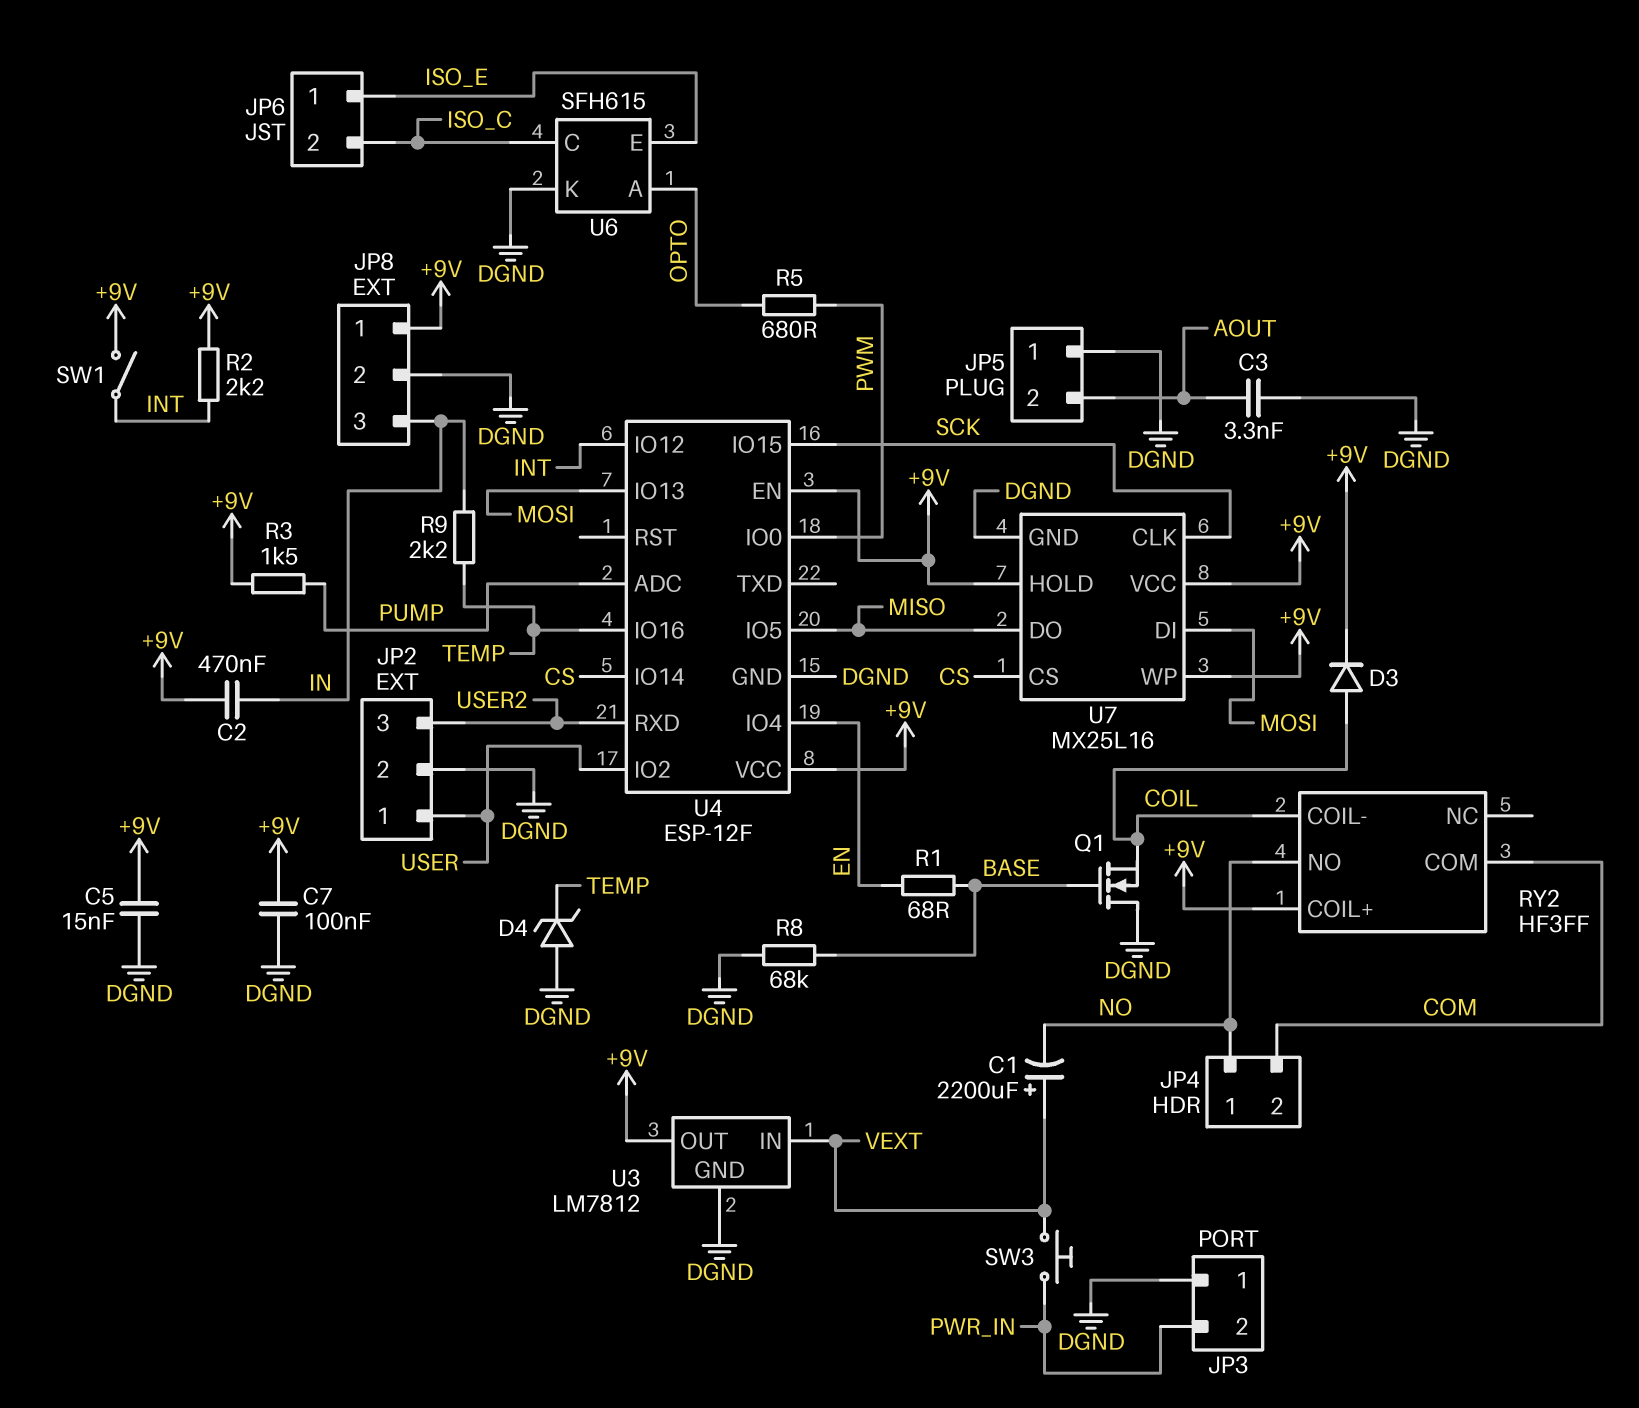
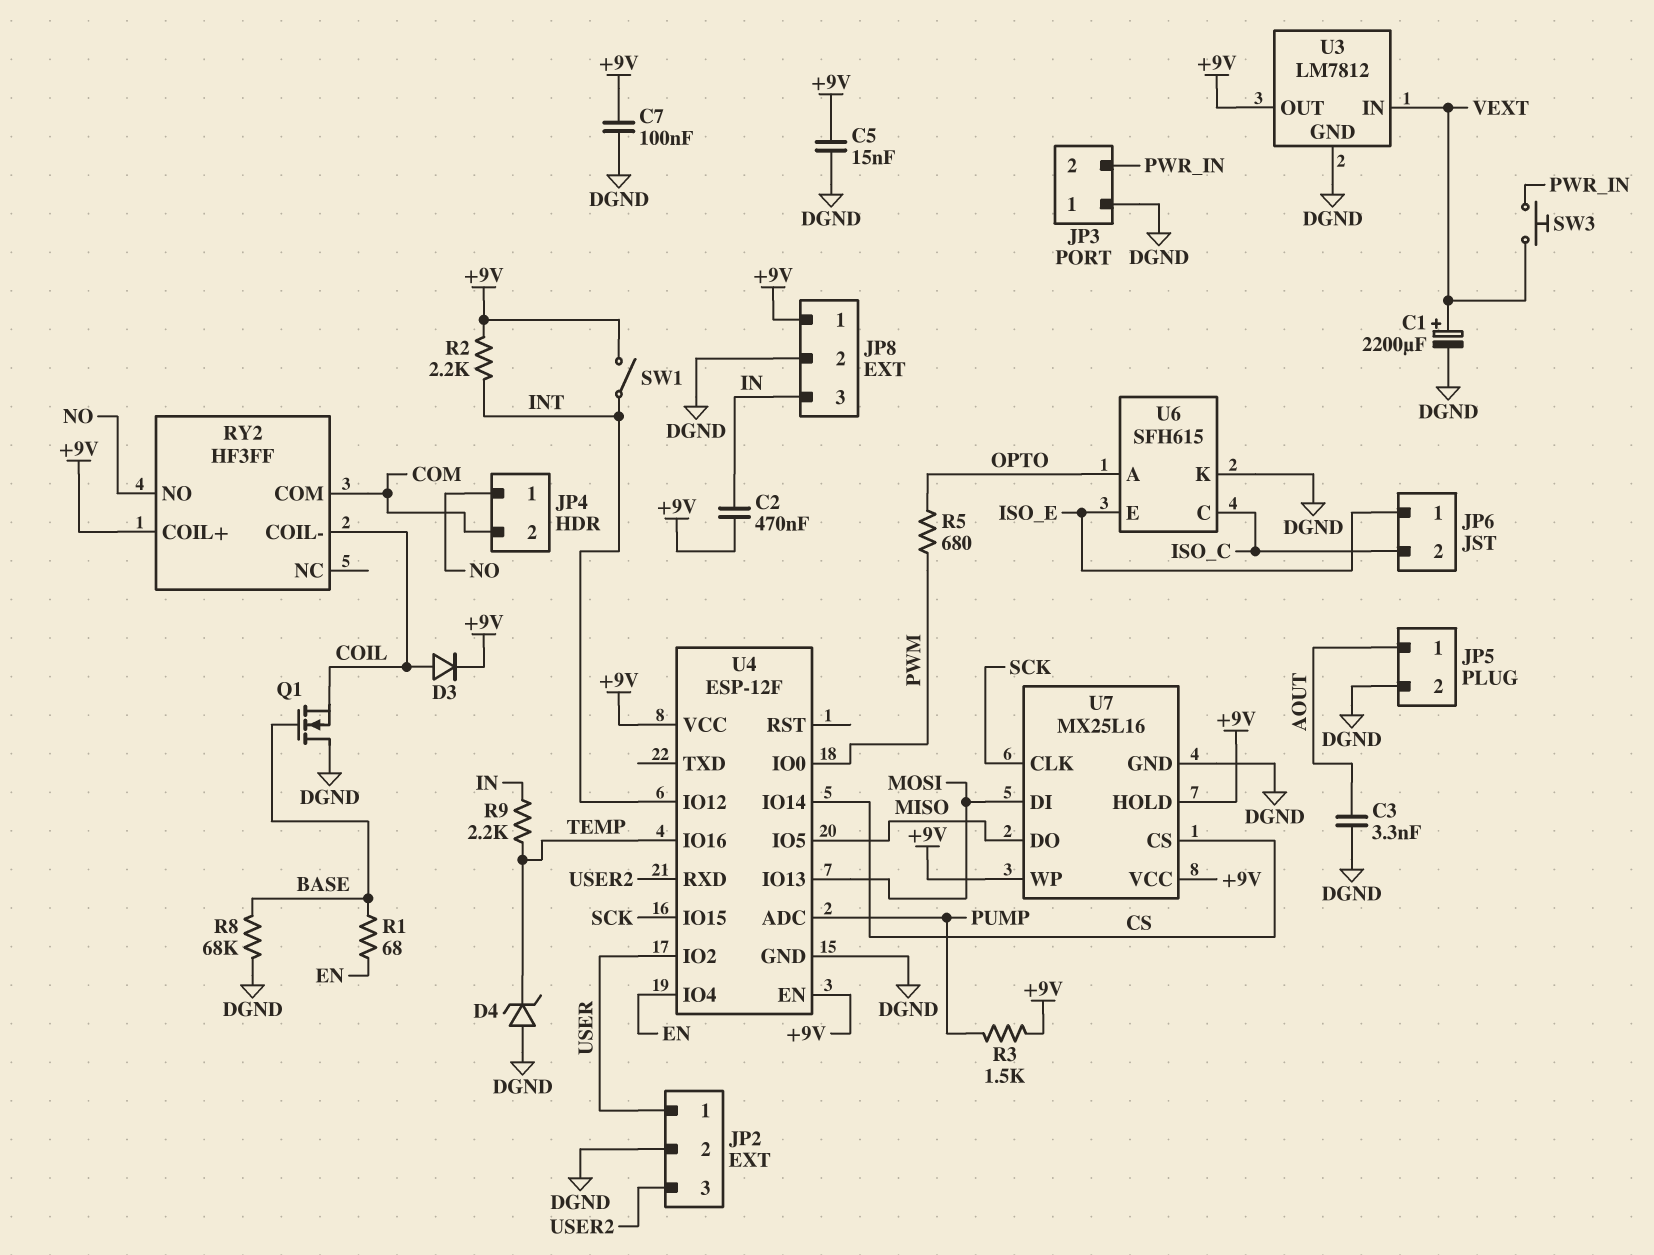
C1: 2200uF (plus VEXT, minus NO) -> 2200uF (plus VEXT, minus DGND)
JP5 pin 1: DGND -> AOUT
JP5 pin 2: AOUT -> DGND

